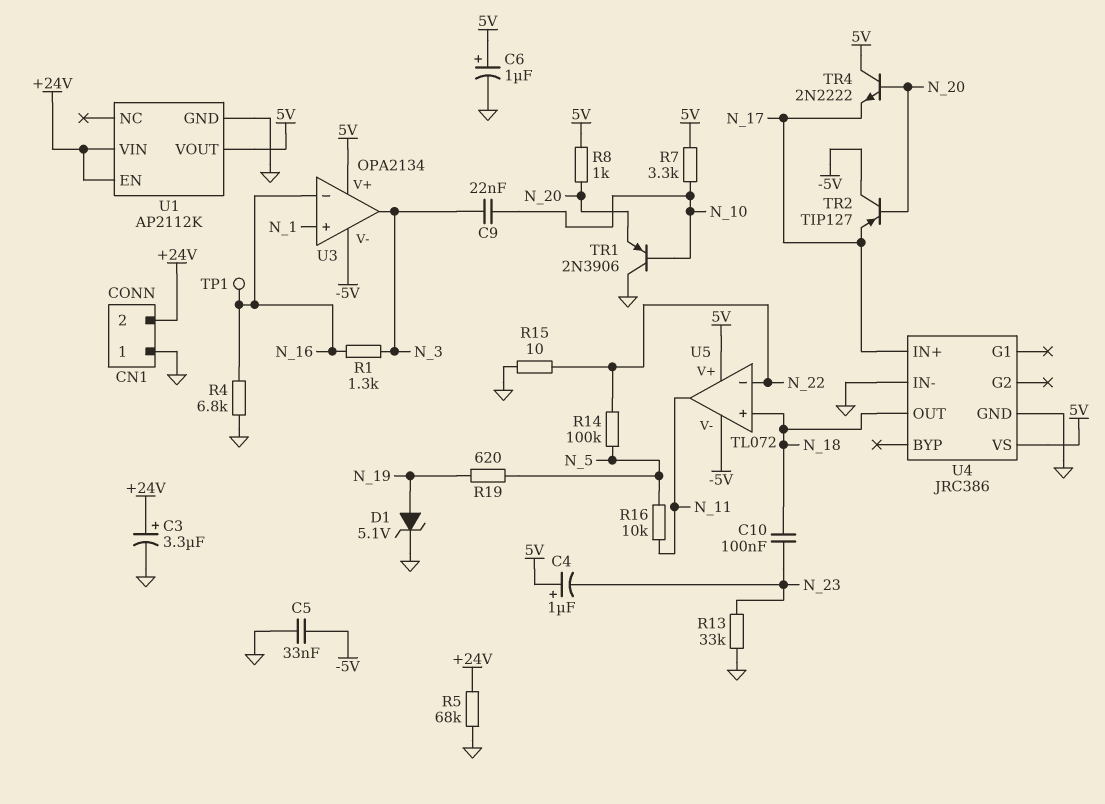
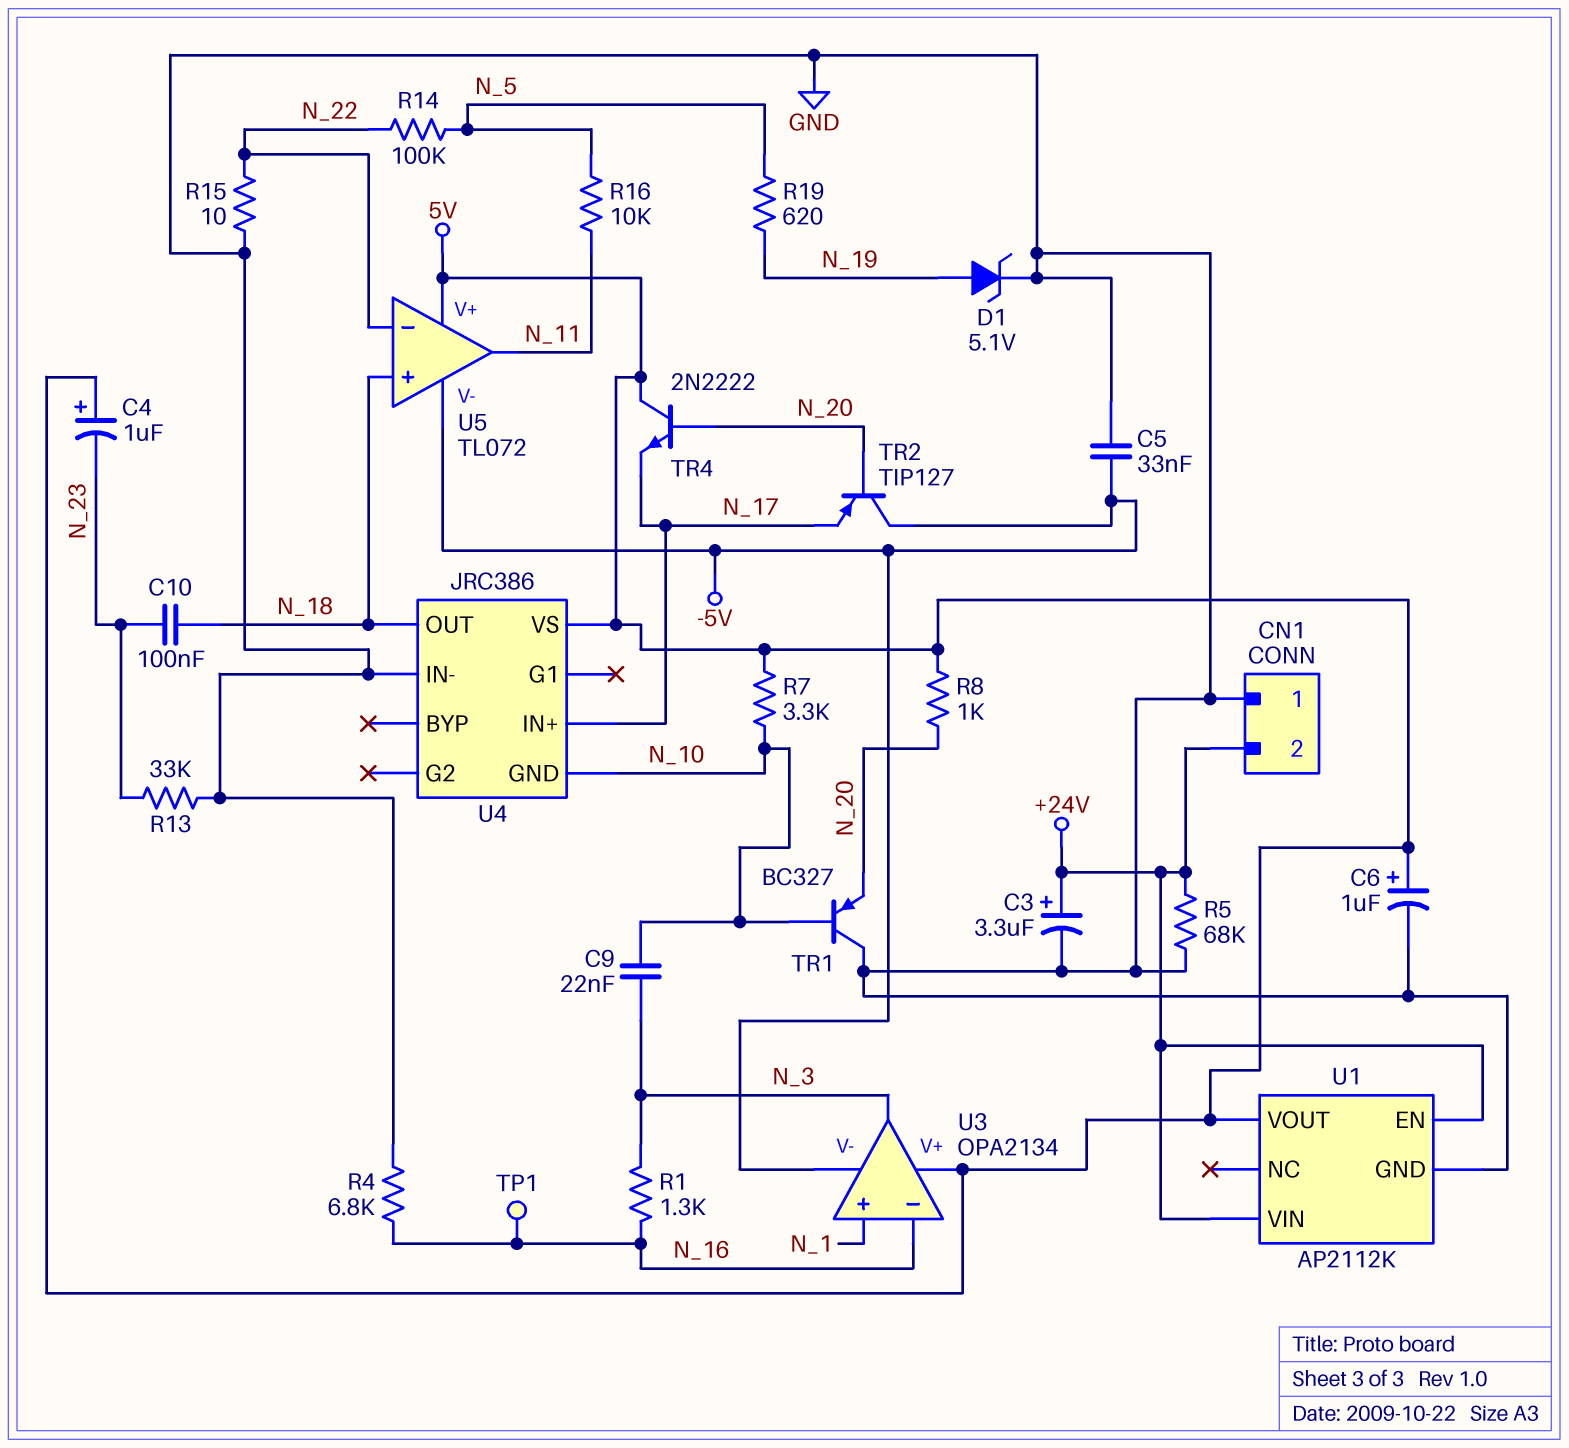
TR1: PNP 2N3906 (B N_10, C GND, E N_20) -> PNP BC327 (B N_10, C GND, E N_20)
U4 pin GND: GND -> N_10

